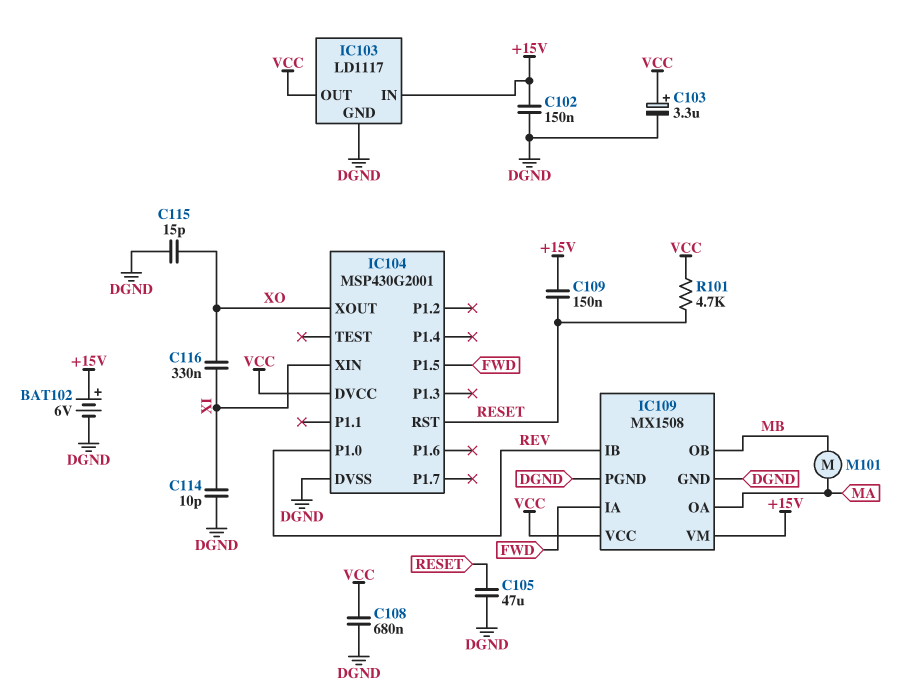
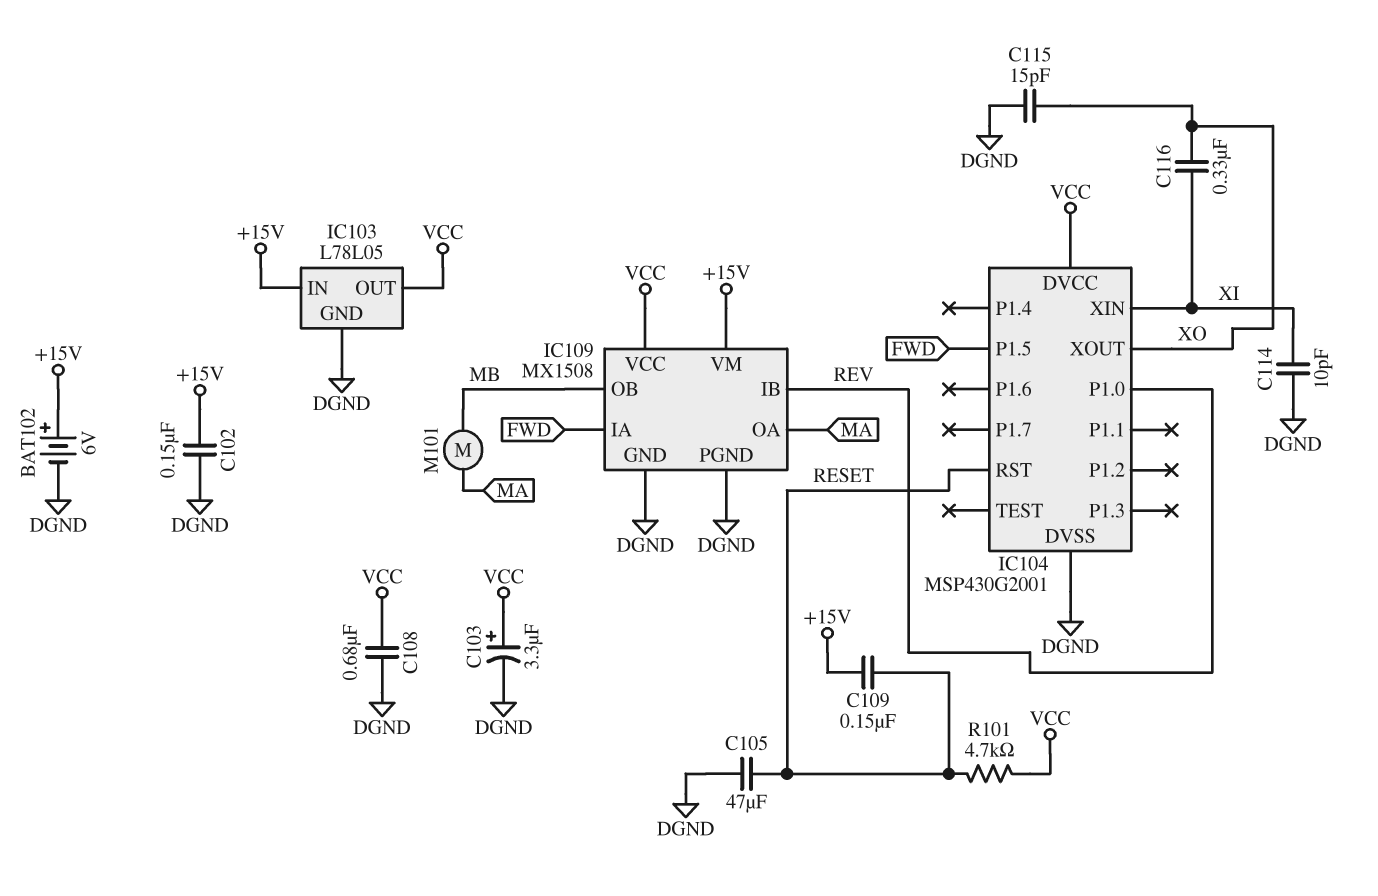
IC103: LD1117 -> L78L05

